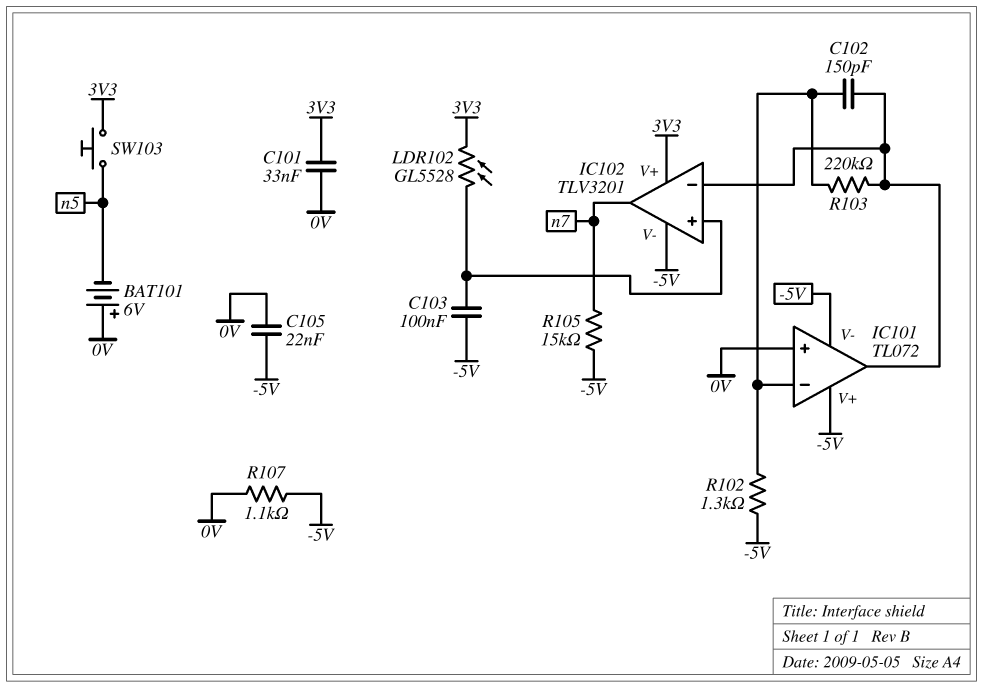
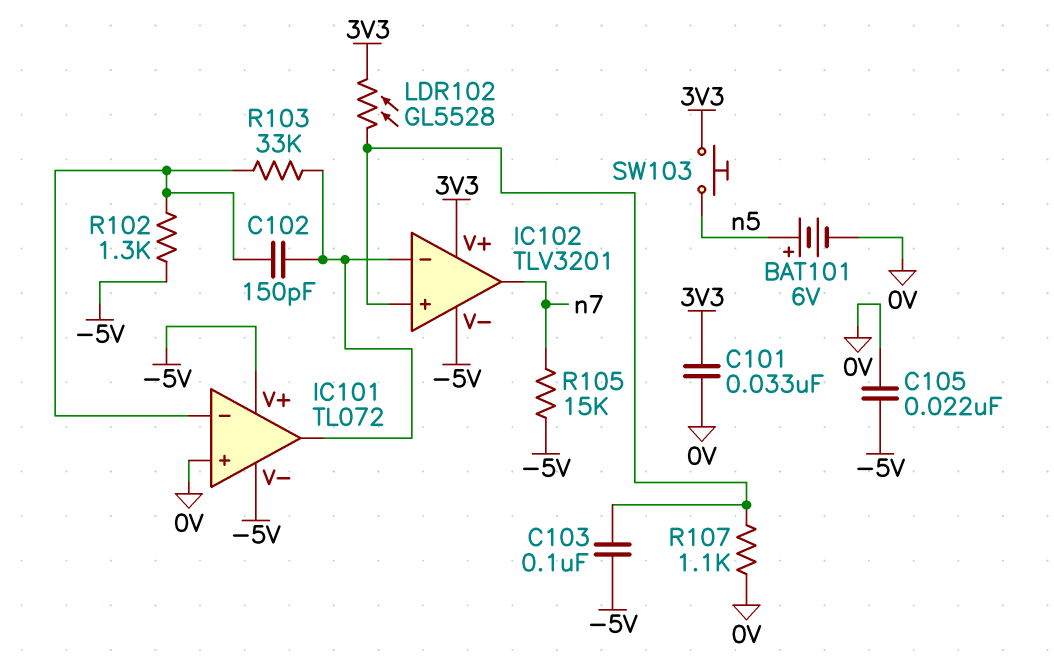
BAT101: 6V (plus 0V, minus n5) -> 6V (plus n5, minus 0V)
R103: 220k (IC101/in-, IC101/out) -> 33k (IC101/in-, IC101/out)
R107: 1.1k (-5V, 0V) -> 1.1k (0V, IC102/in+)

